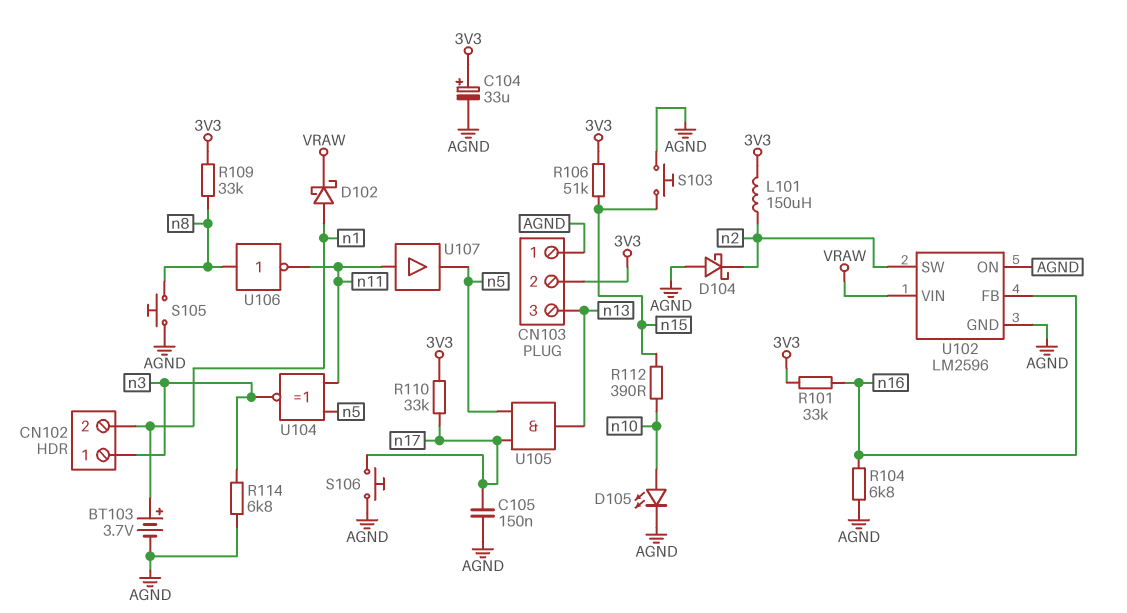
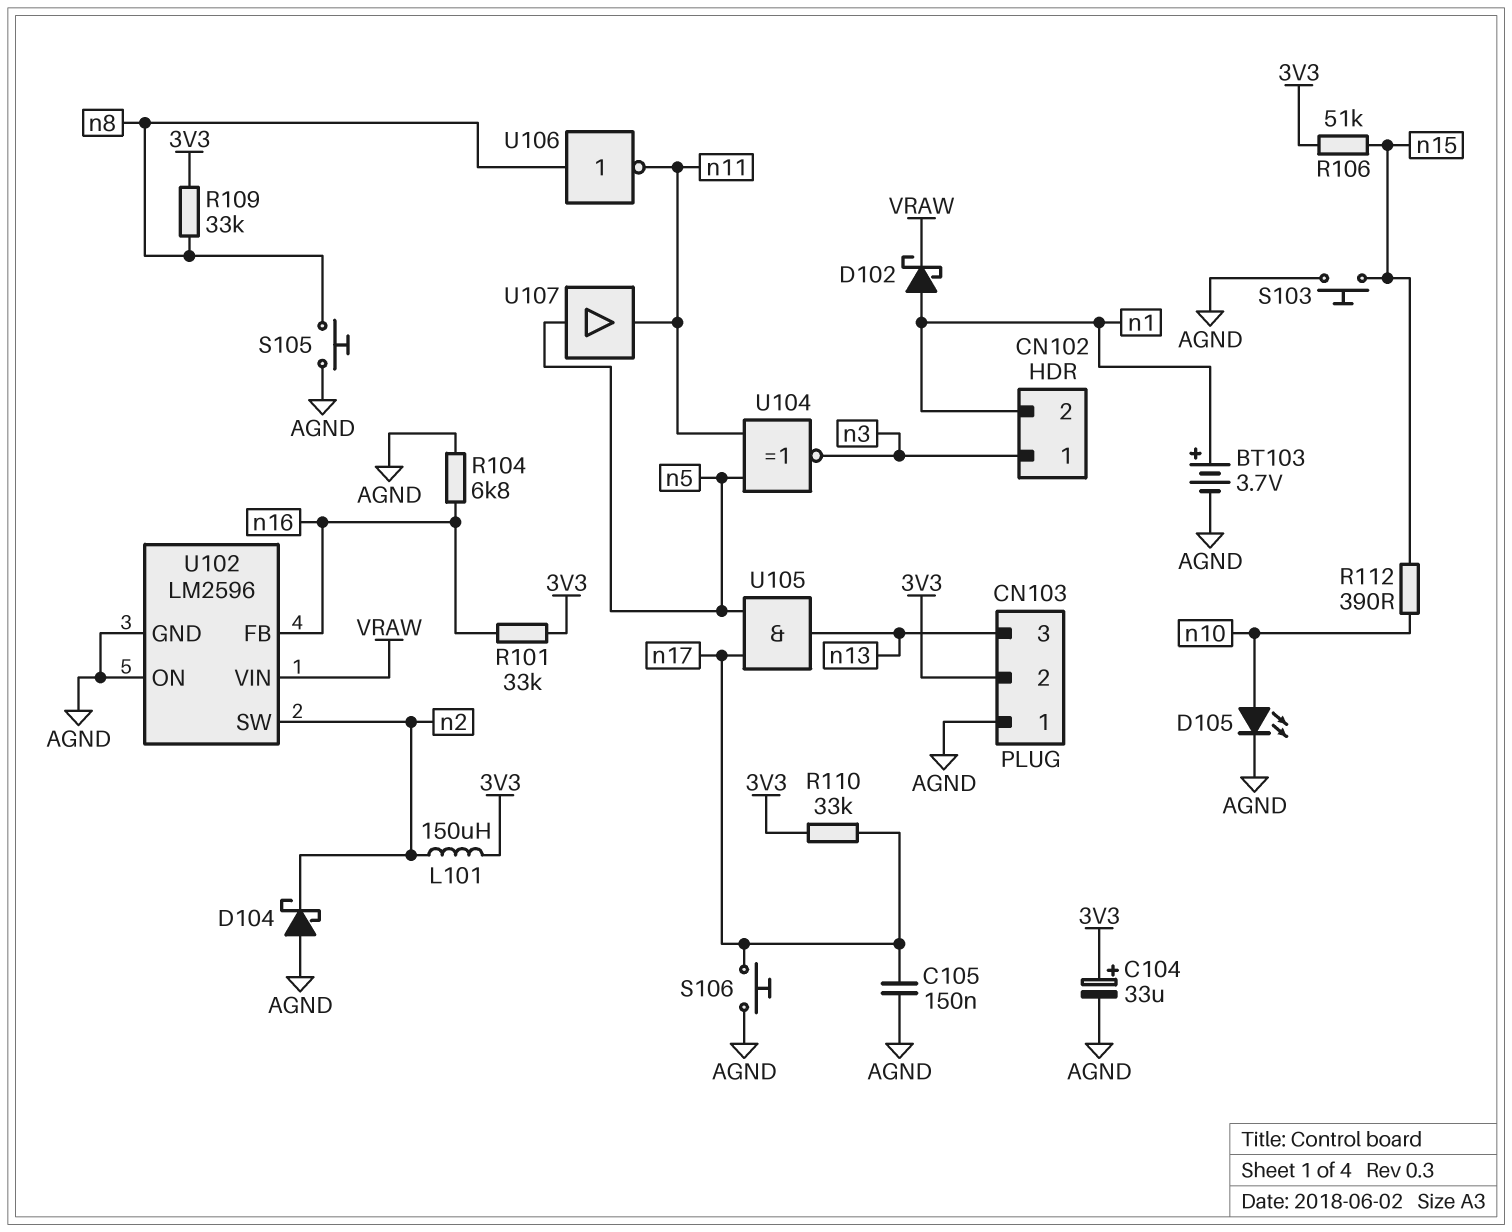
R114: 6.8k (AGND, n3) -> none
U107: buffer (in n11, out n5) -> buffer (in n5, out n11)

